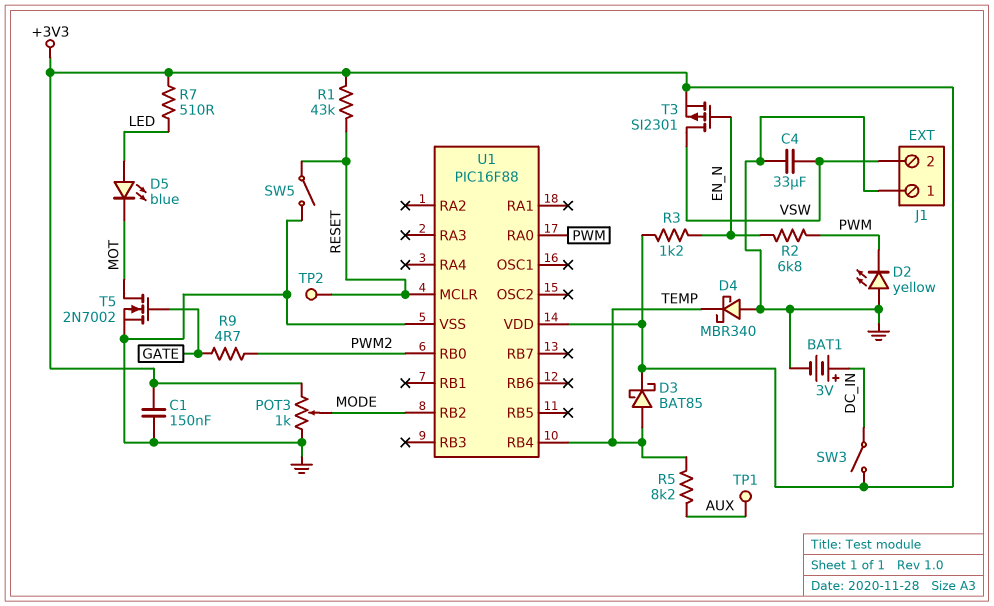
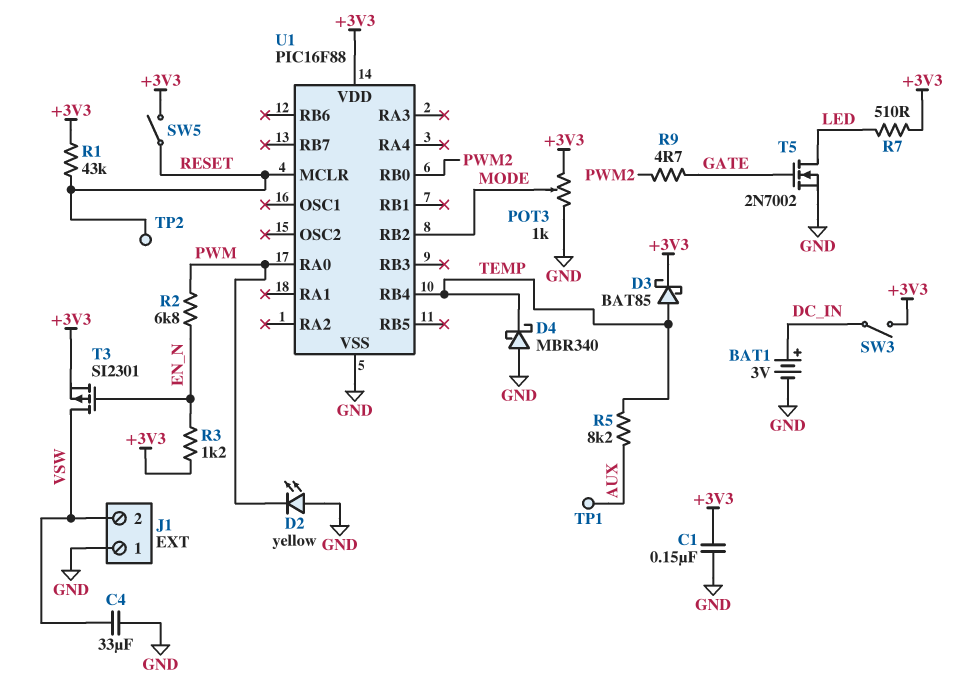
D5: LED blue (A LED, K MOT) -> none
SW5: switch (GND, RESET) -> switch (+3V3, RESET)
T5: NMOS 2N7002 (G GATE, D MOT, S GND) -> NMOS 2N7002 (G GATE, D LED, S GND)

